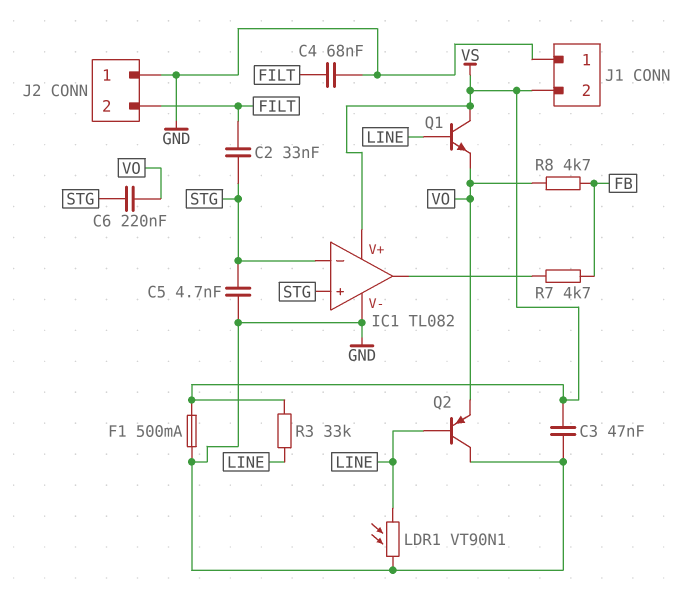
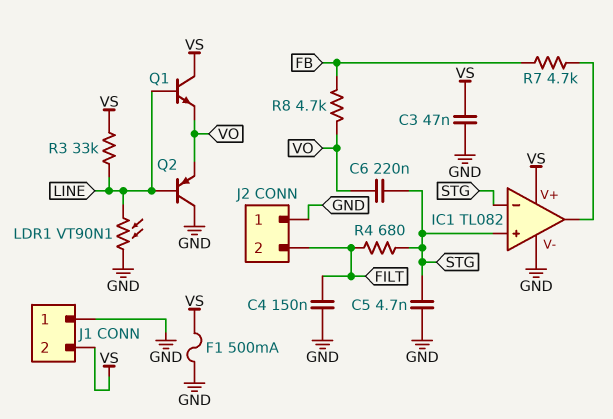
C2: 33nF (FILT, STG) -> none
C4: 68nF (FILT, GND) -> 150nF (FILT, GND)
R4: none -> 680 (FILT, STG)

